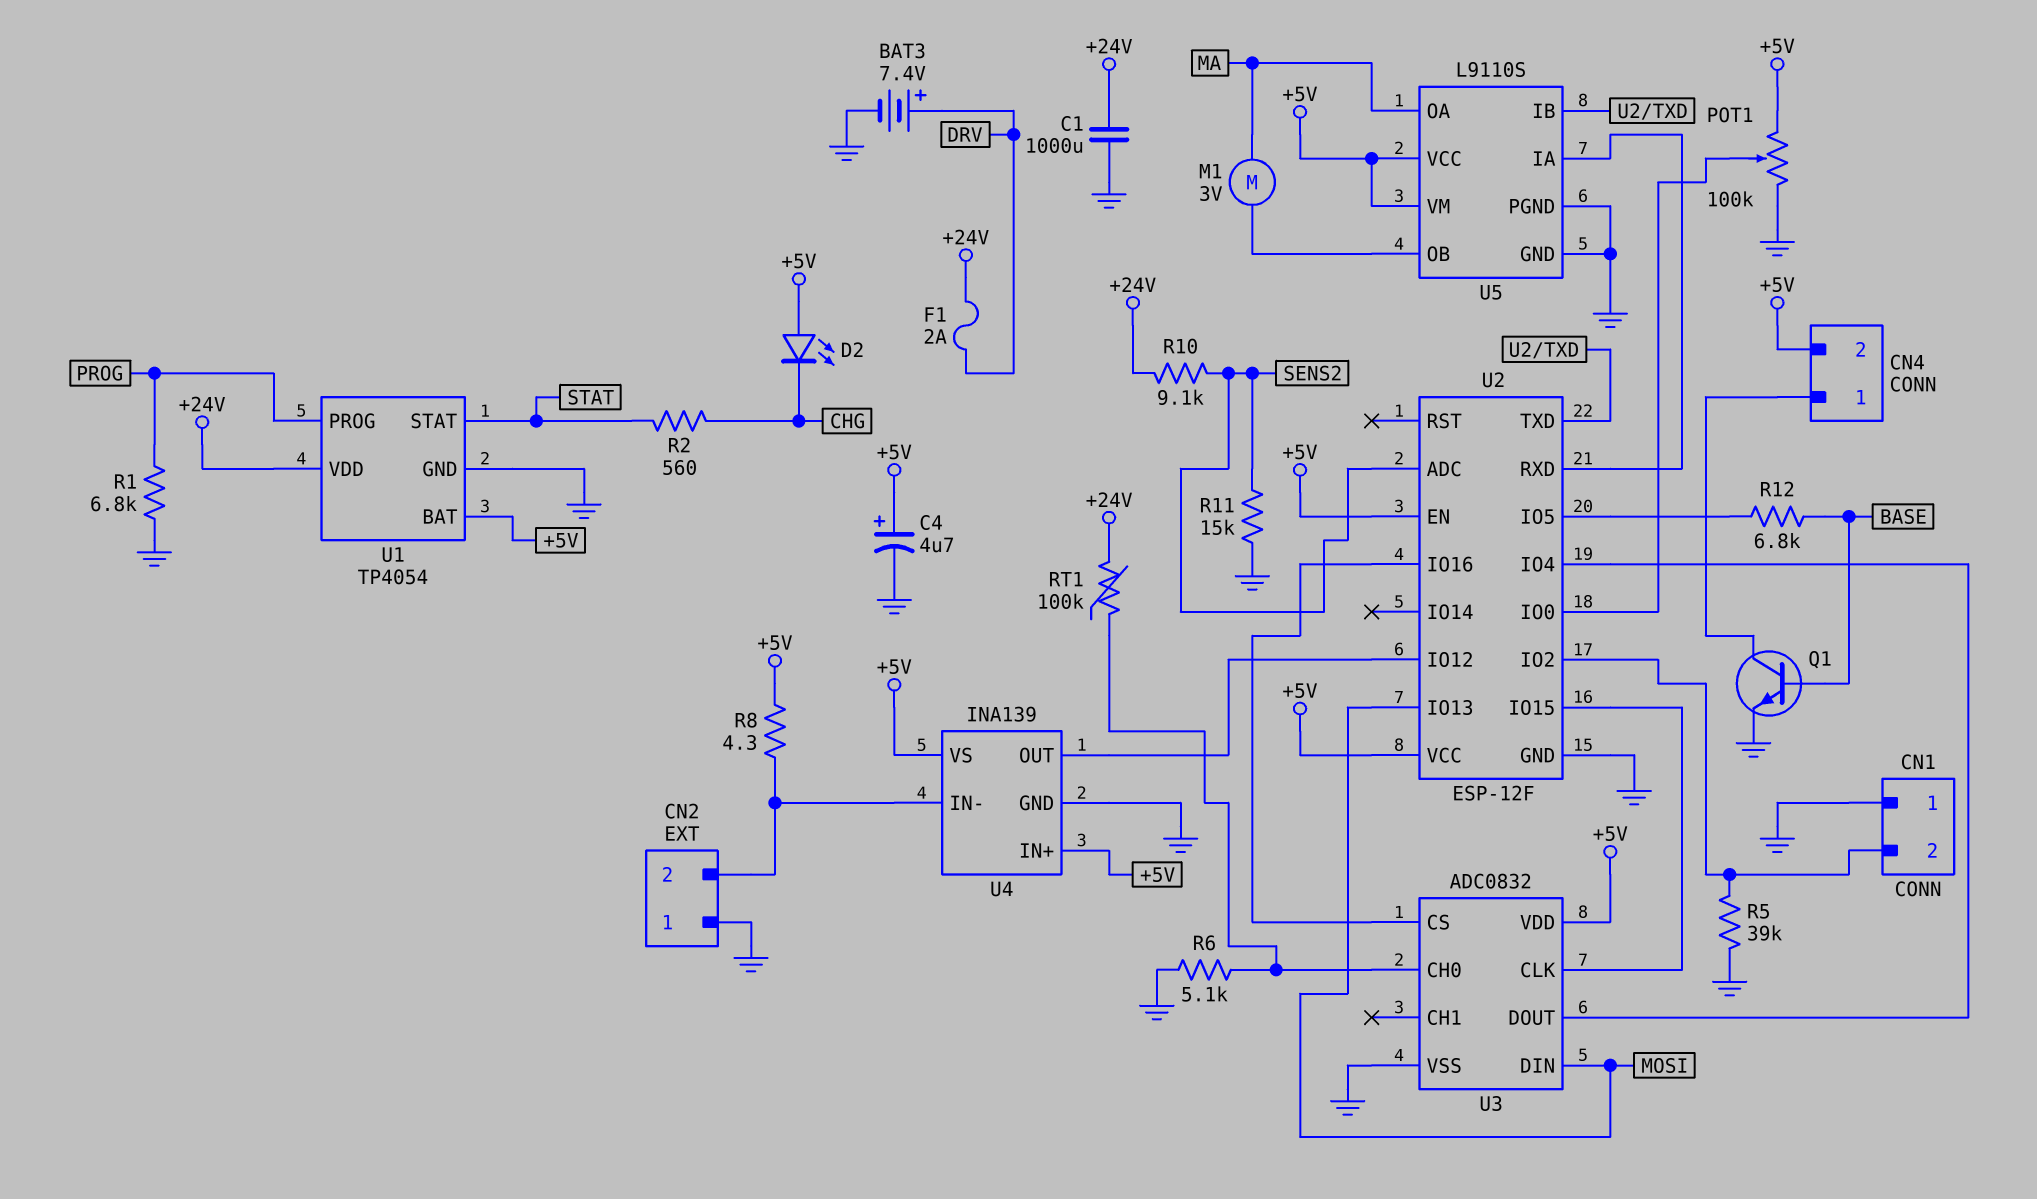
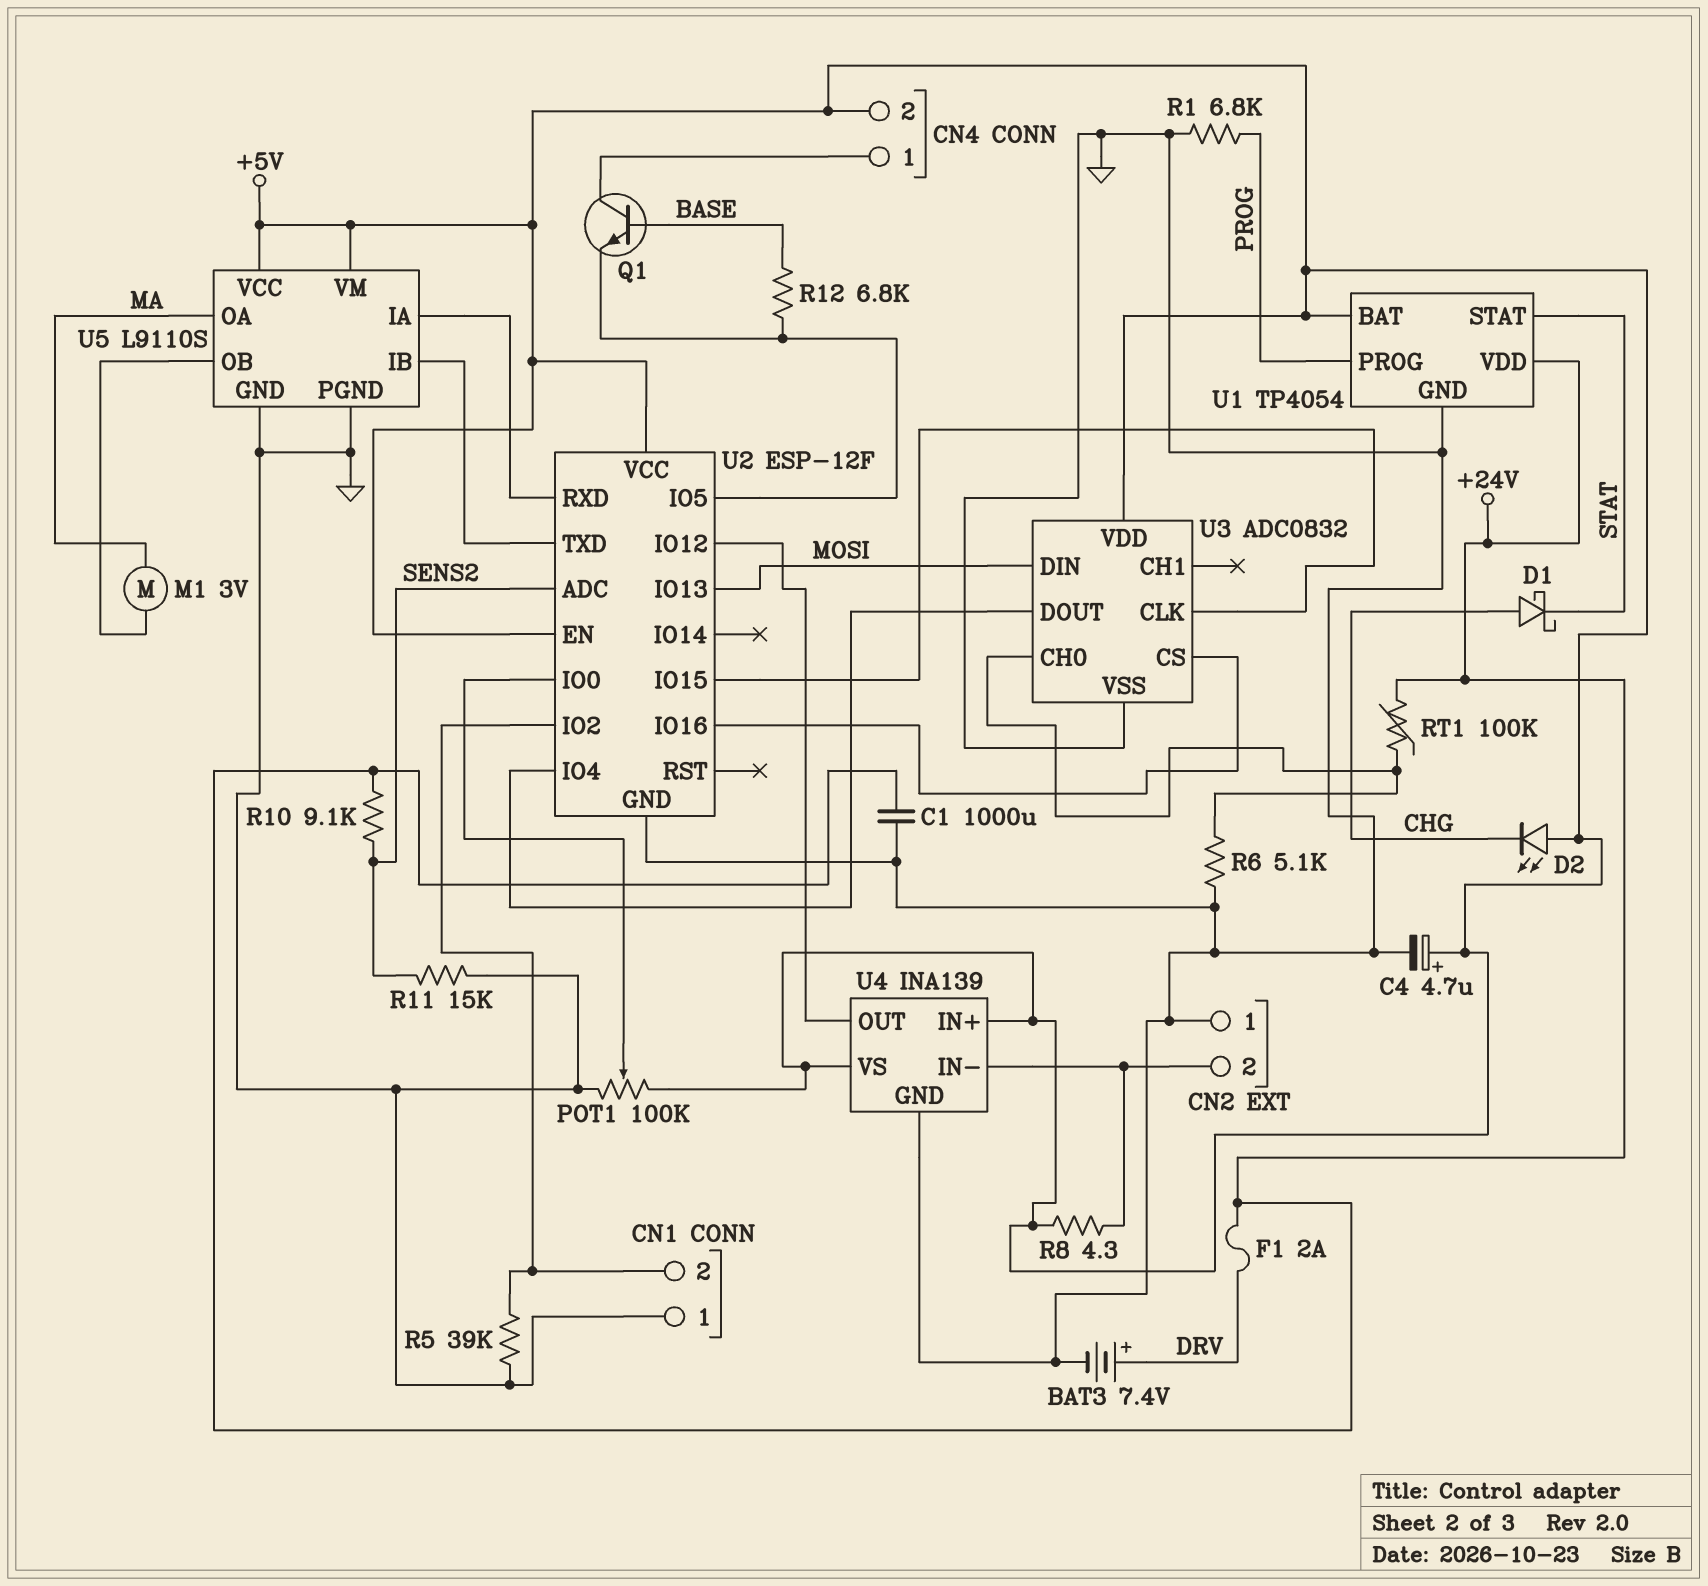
D1: none -> schottky (A CHG, K STAT)
Q1: NPN (B BASE, C CN4/1, E GND) -> NPN (B BASE, C CN4/1, E U2/IO5)
R2: 560 (CHG, STAT) -> none

